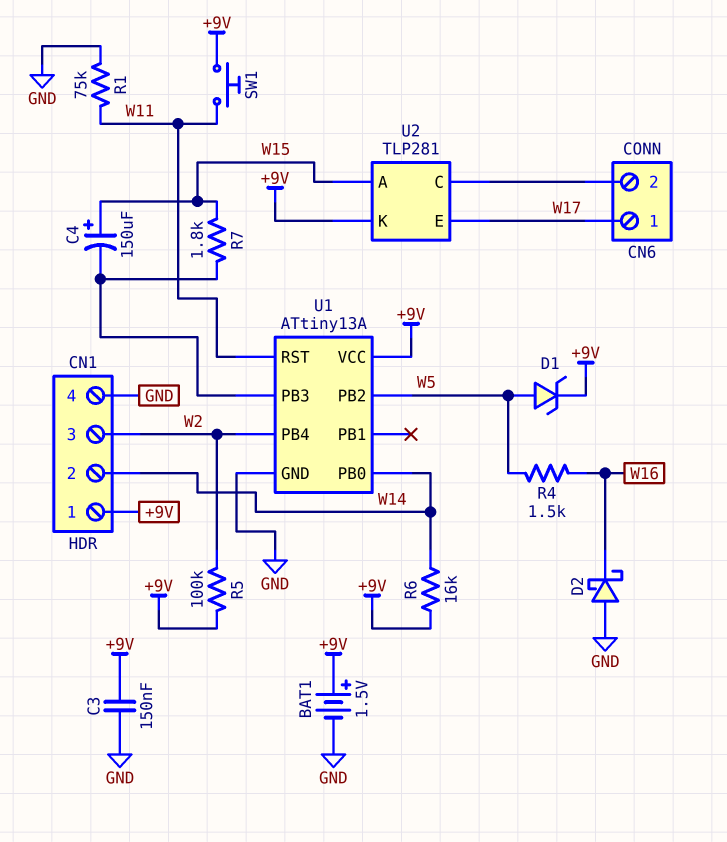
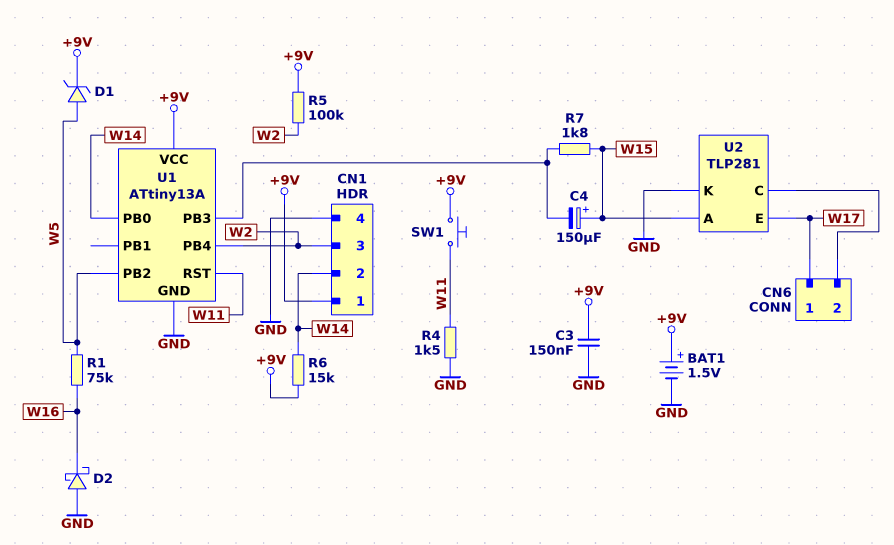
R1: 75k (GND, W11) -> 75k (W5, W16)
R4: 1.5k (W5, W16) -> 1.5k (GND, W11)
R6: 16k (+9V, W14) -> 15k (+9V, W14)
U2 pin K: +9V -> GND

